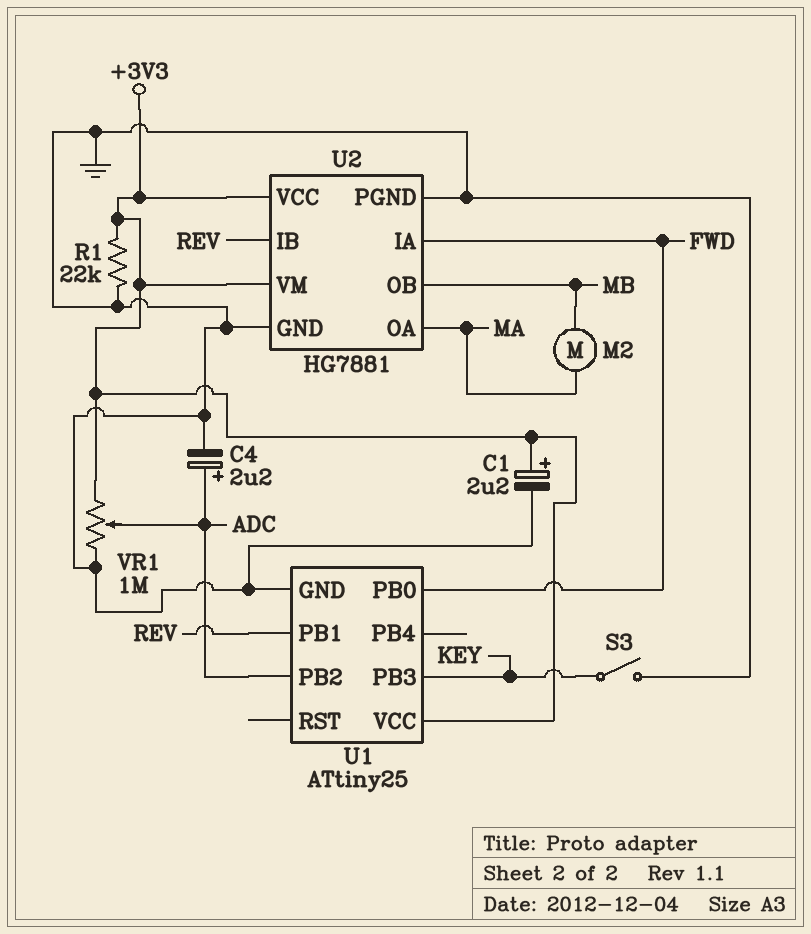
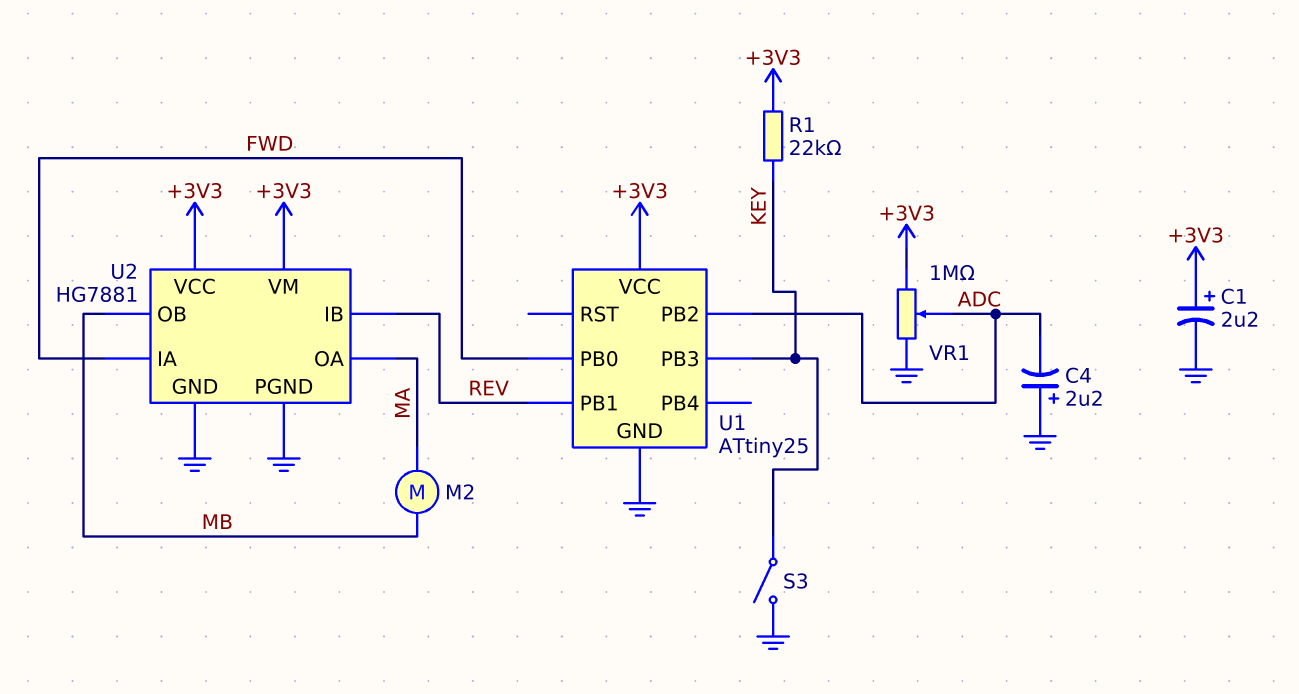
C4: 2.2uF (plus ADC, minus GND) -> 2.2uF (plus GND, minus ADC)
R1: 22k (+3V3, GND) -> 22k (+3V3, KEY)

